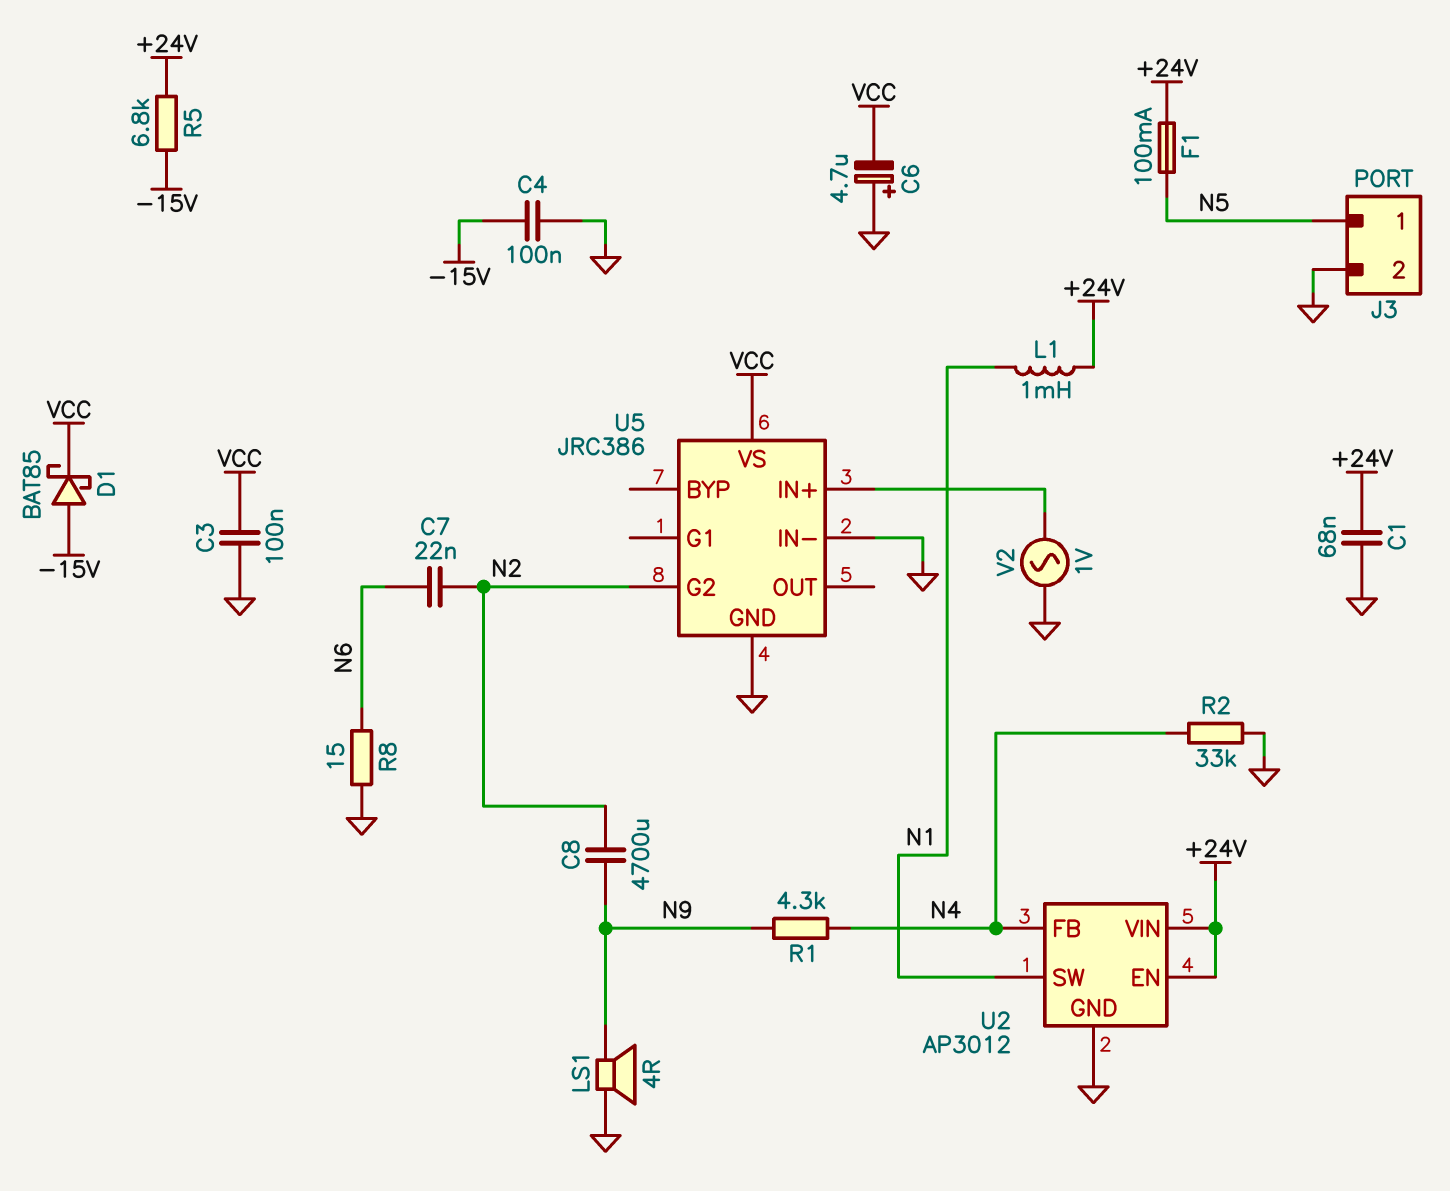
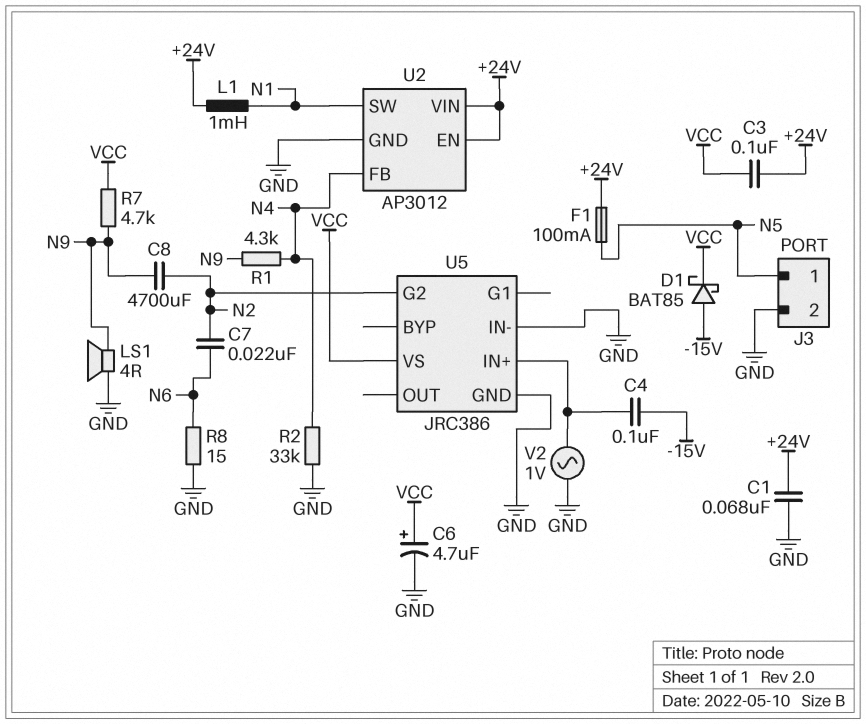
C3: 100nF (GND, VCC) -> 100nF (+24V, VCC)
C4: 100nF (-15V, GND) -> 100nF (-15V, U5/IN+)
C6: 4.7uF (plus GND, minus VCC) -> 4.7uF (plus VCC, minus GND)
R5: 6.8k (+24V, -15V) -> none
R7: none -> 4.7k (N9, VCC)

